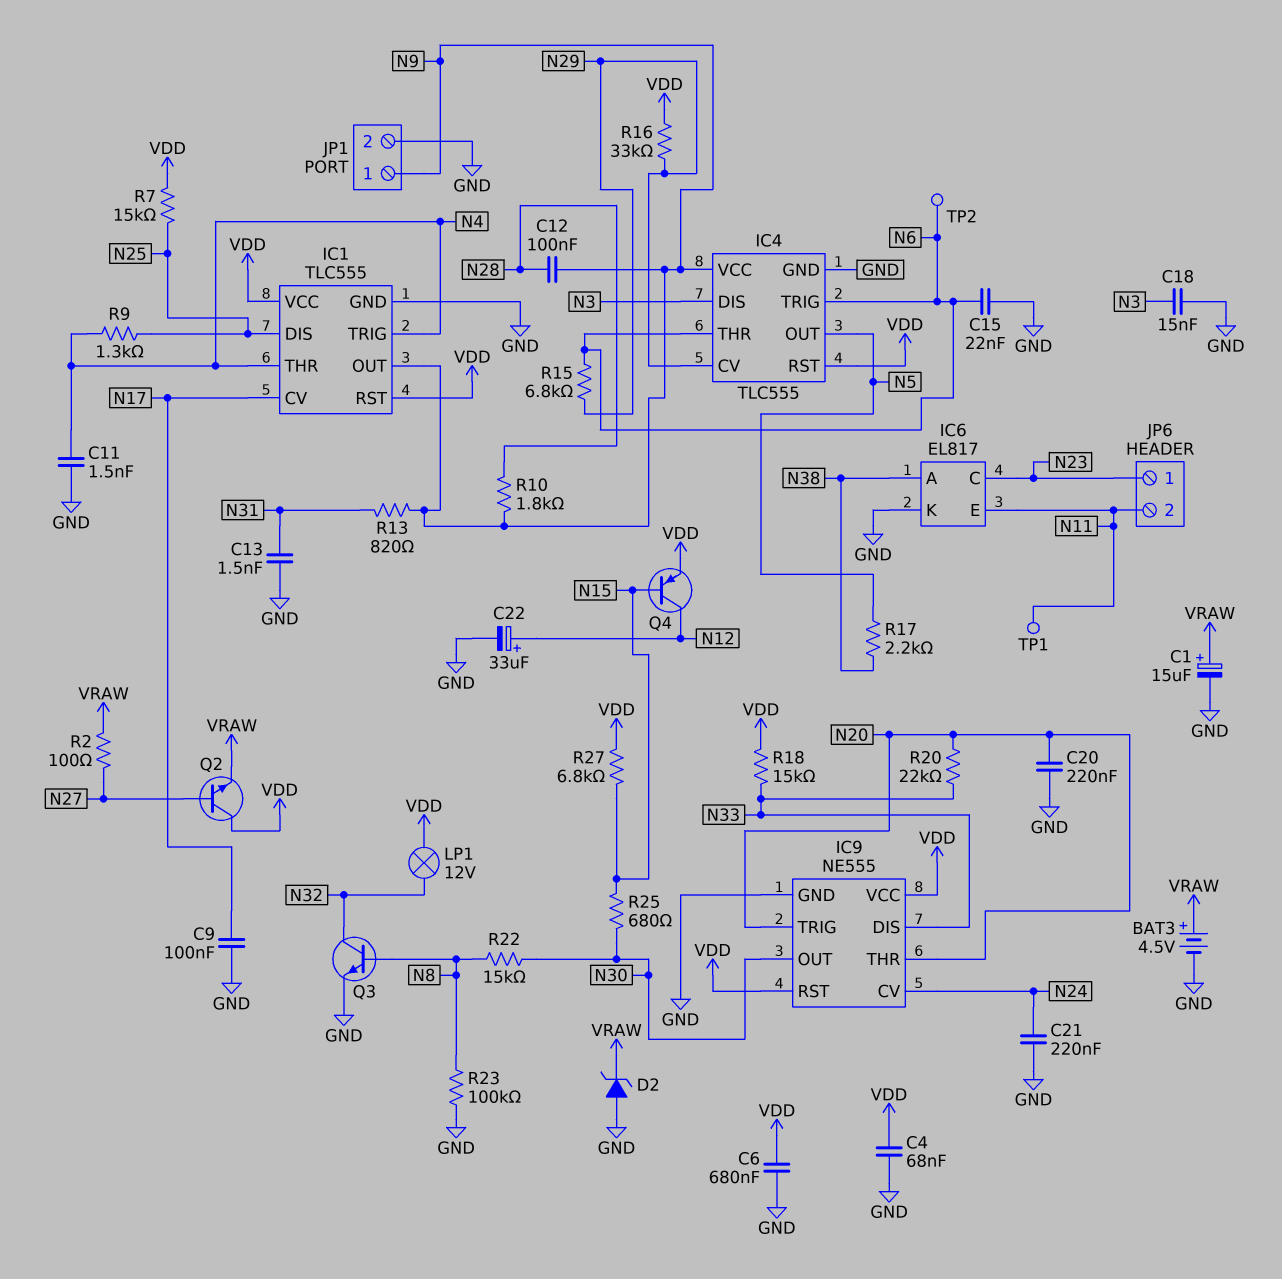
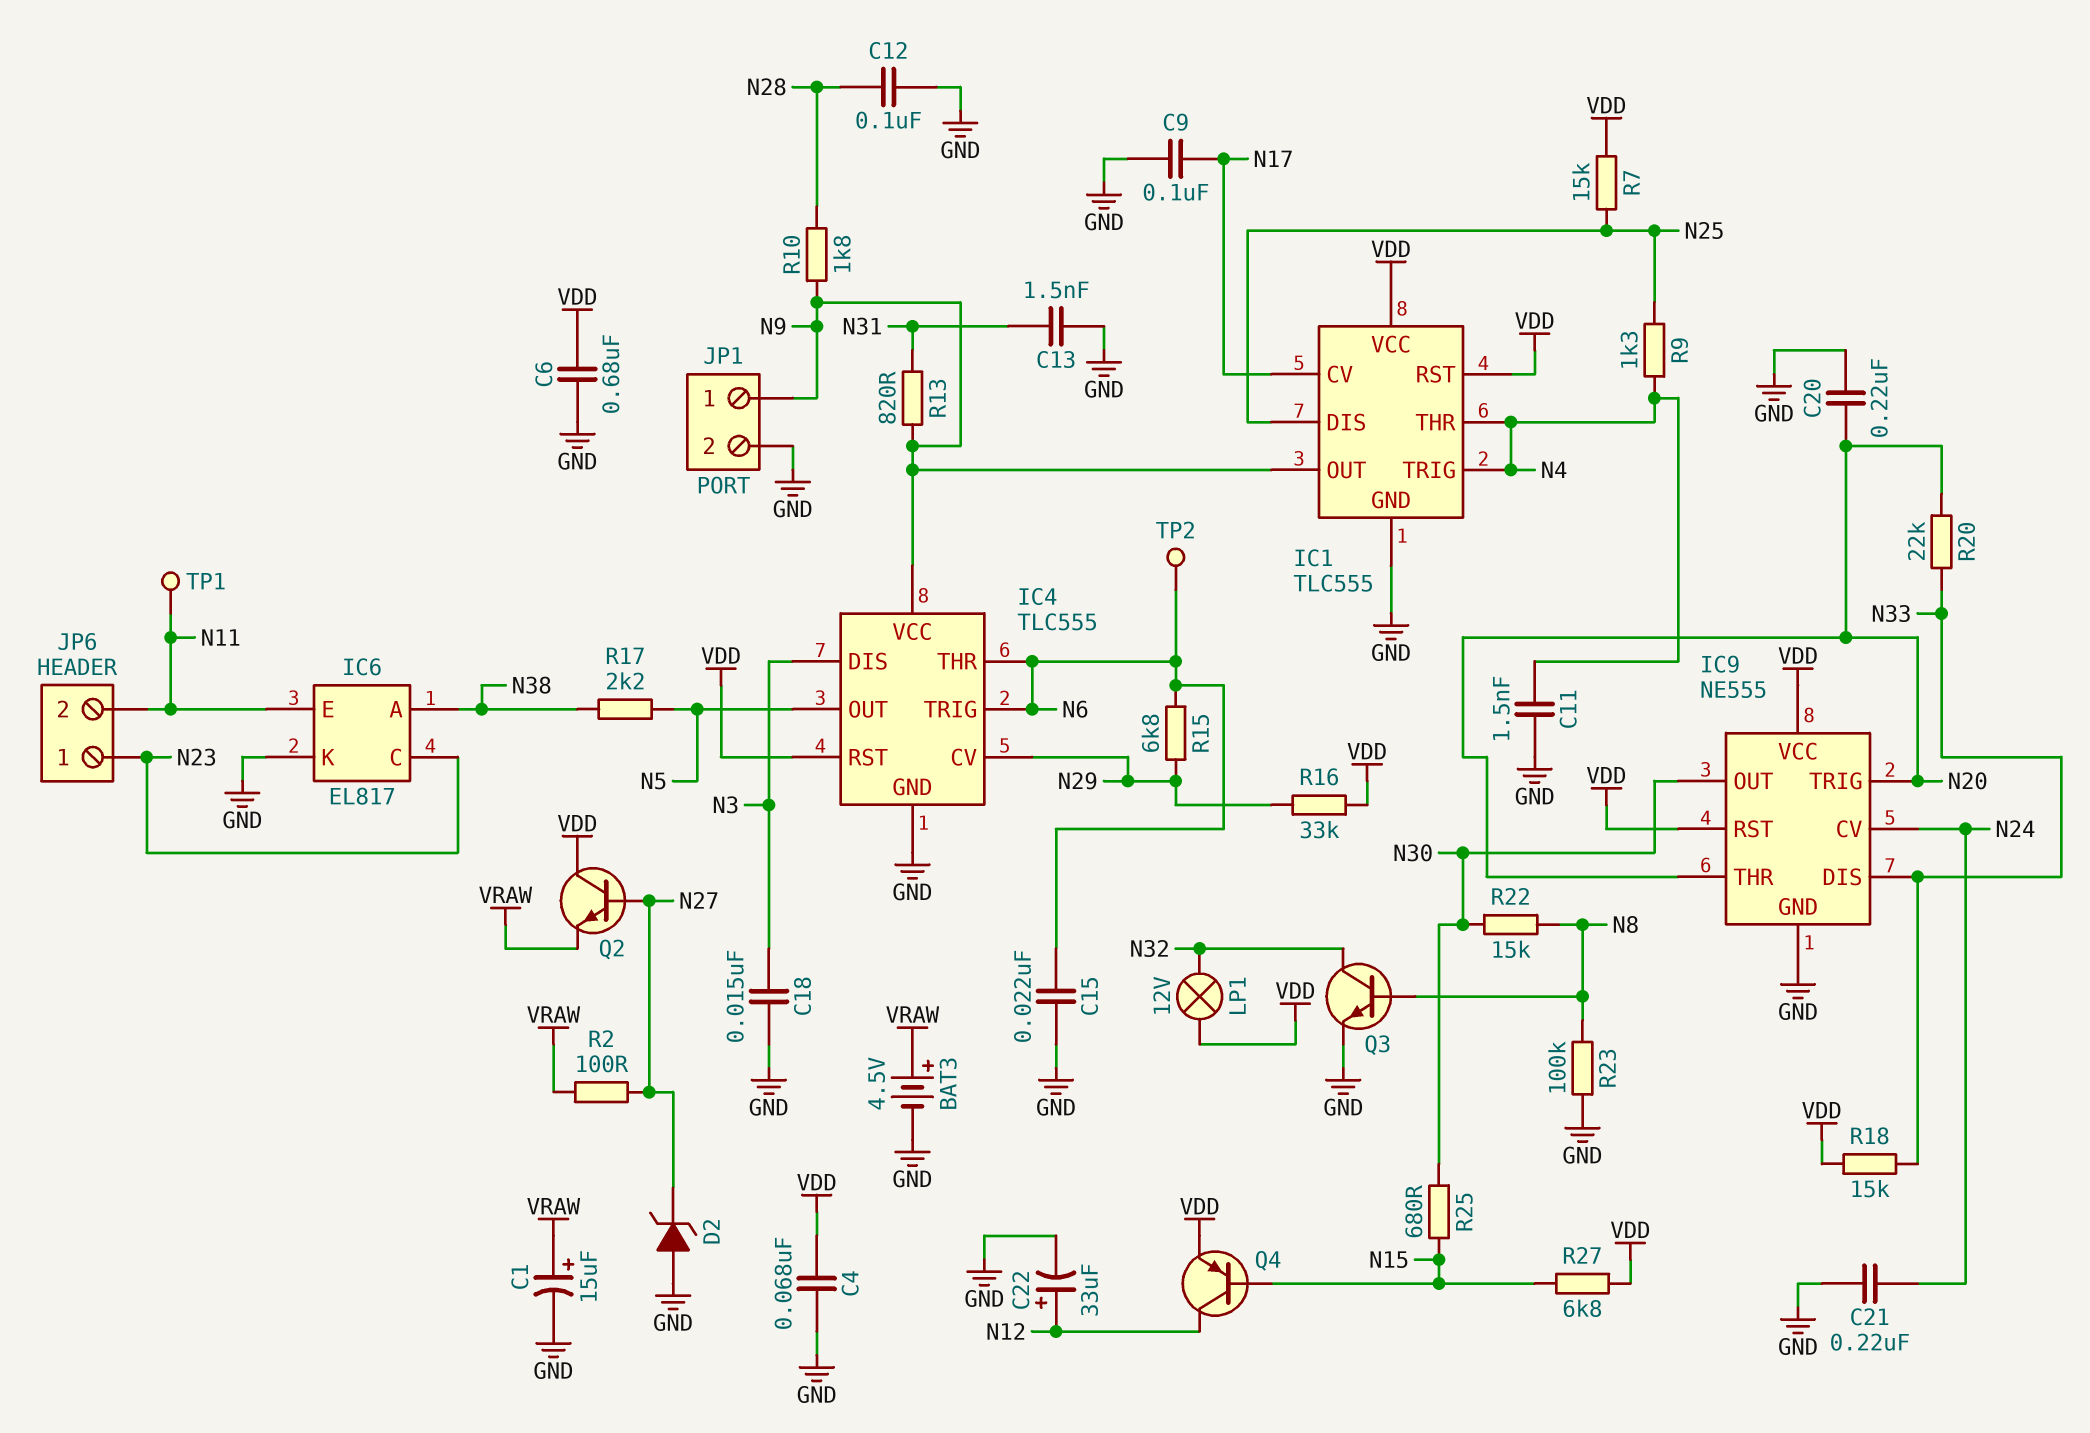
C12: 100nF (N9, N28) -> 100nF (GND, N28)
D2: zener (A GND, K VRAW) -> zener (A GND, K N27)

